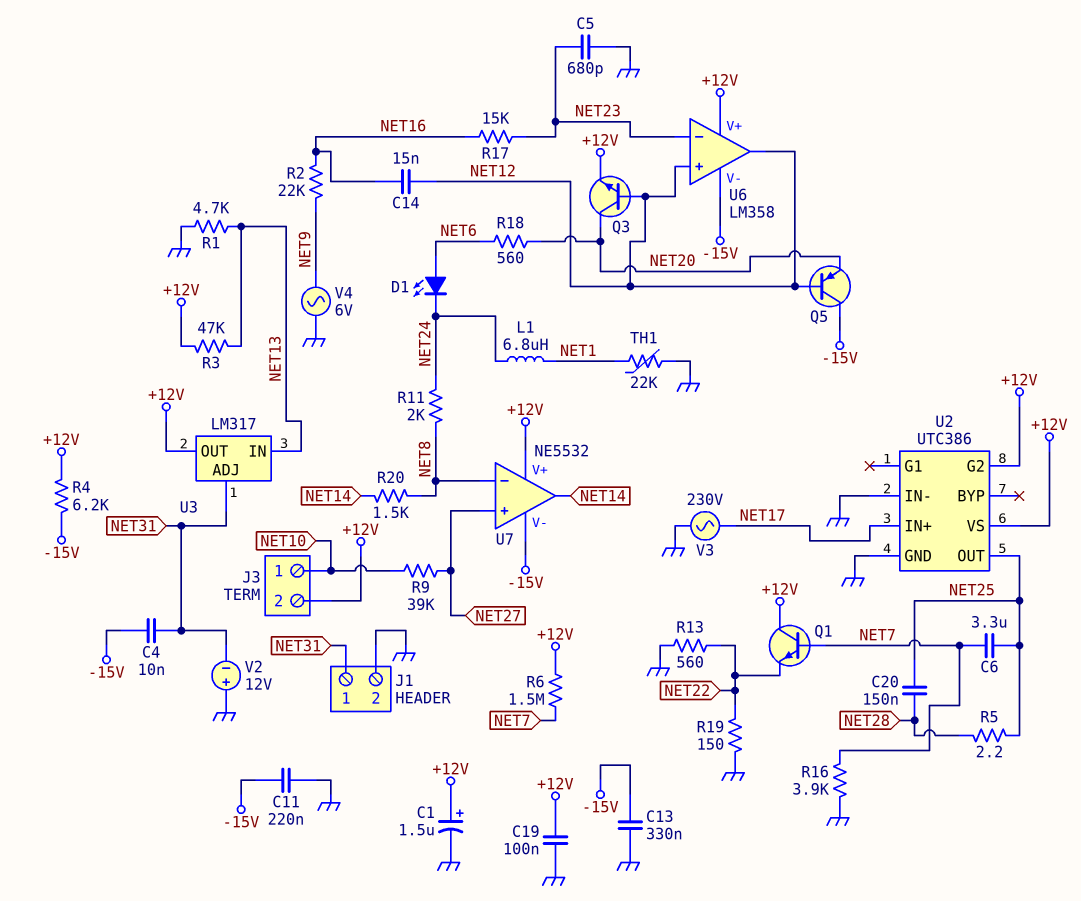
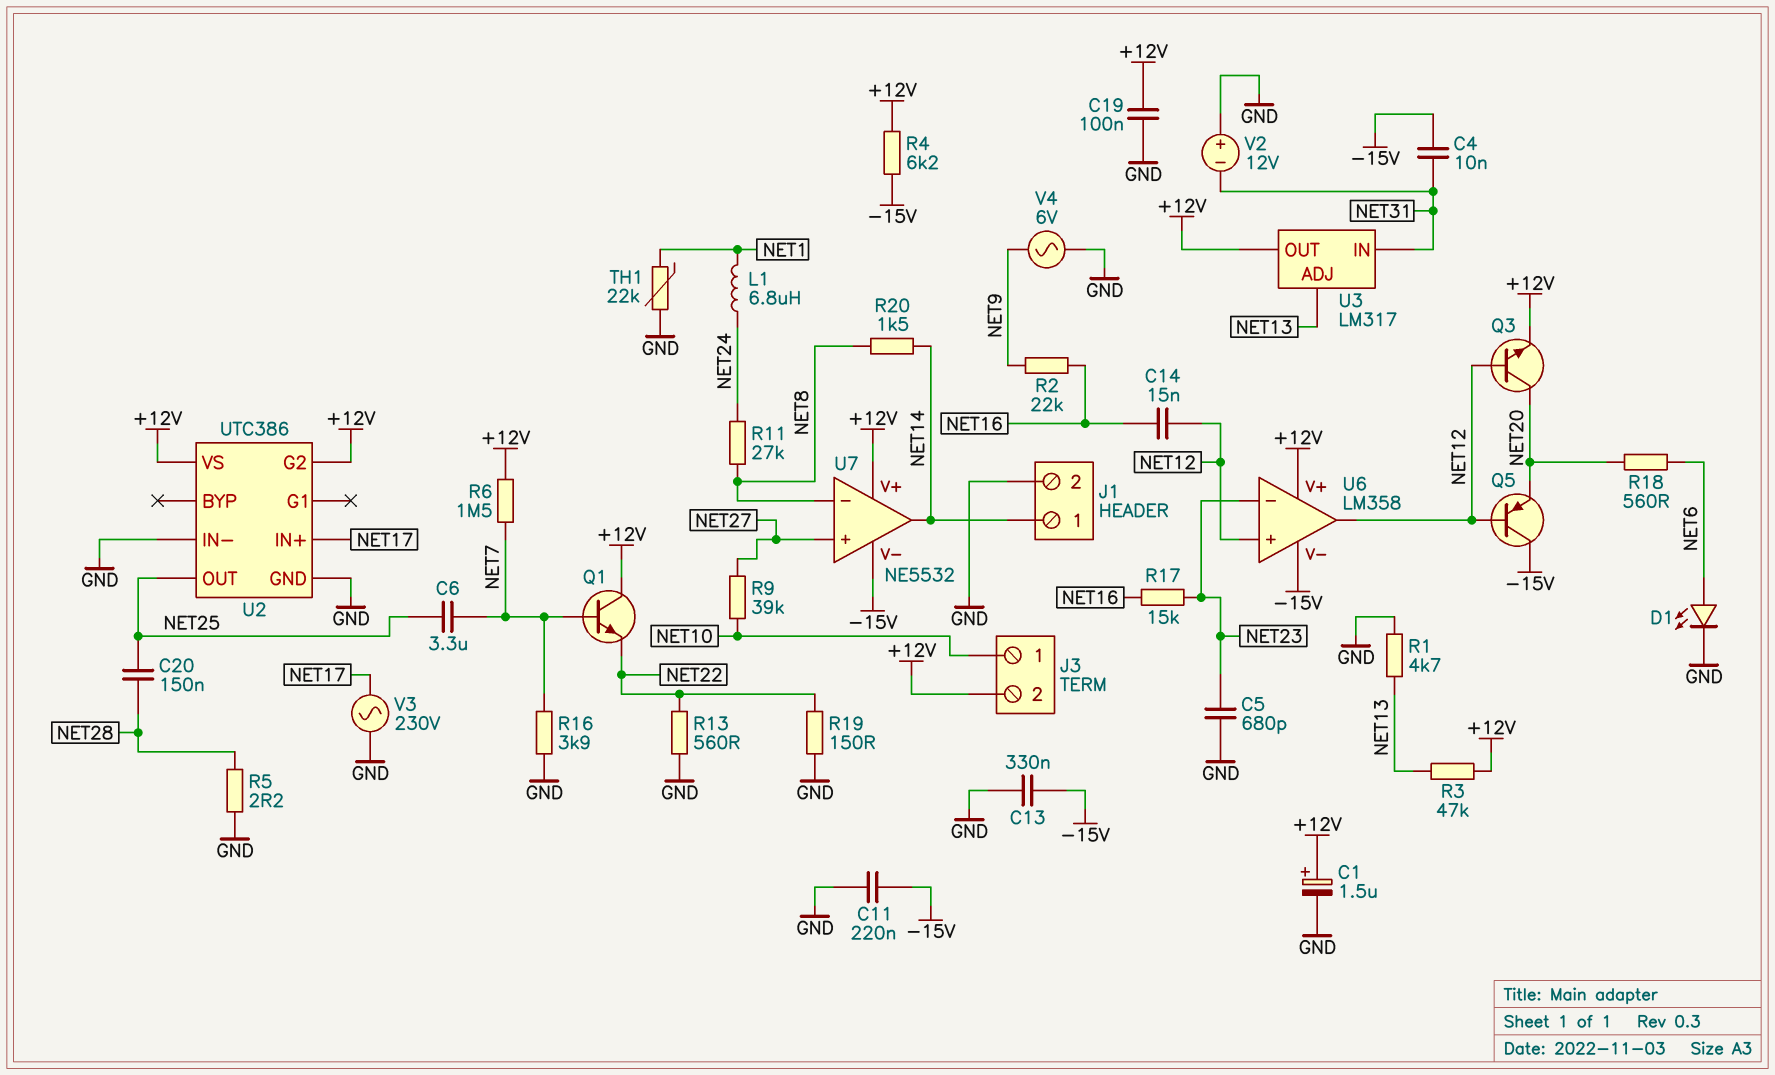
D1: LED (A NET6, K NET24) -> LED (A NET6, K GND)
J1 pin 1: NET31 -> NET14
R5: 2.2 (NET25, NET28) -> 2.2 (GND, NET28)
R11: 2k (NET8, NET24) -> 27k (NET8, NET24)
U3 pin ADJ: NET31 -> NET13
U3 pin IN: NET13 -> NET31

